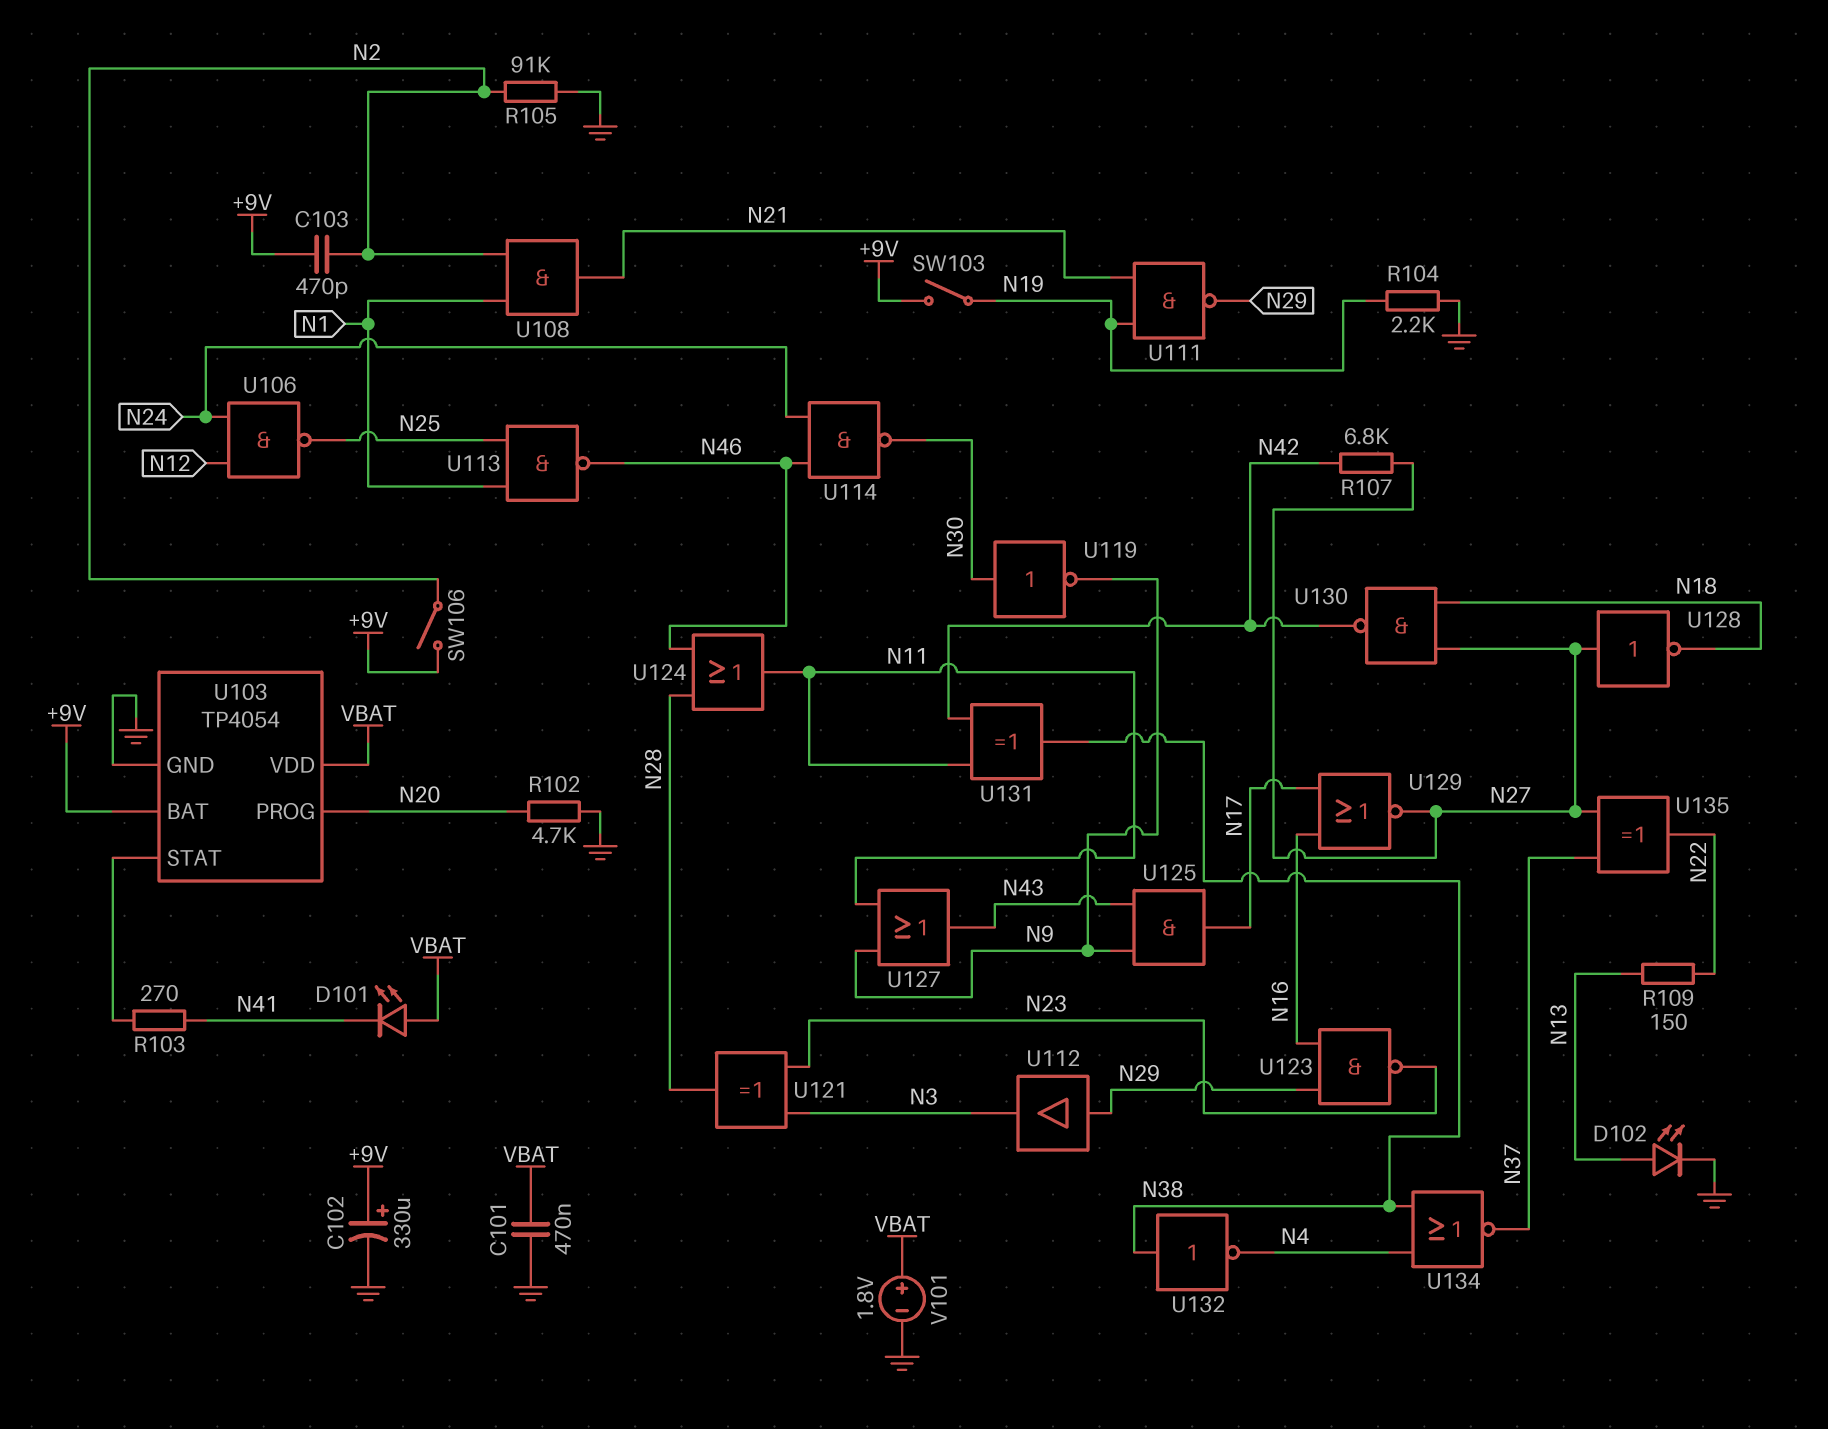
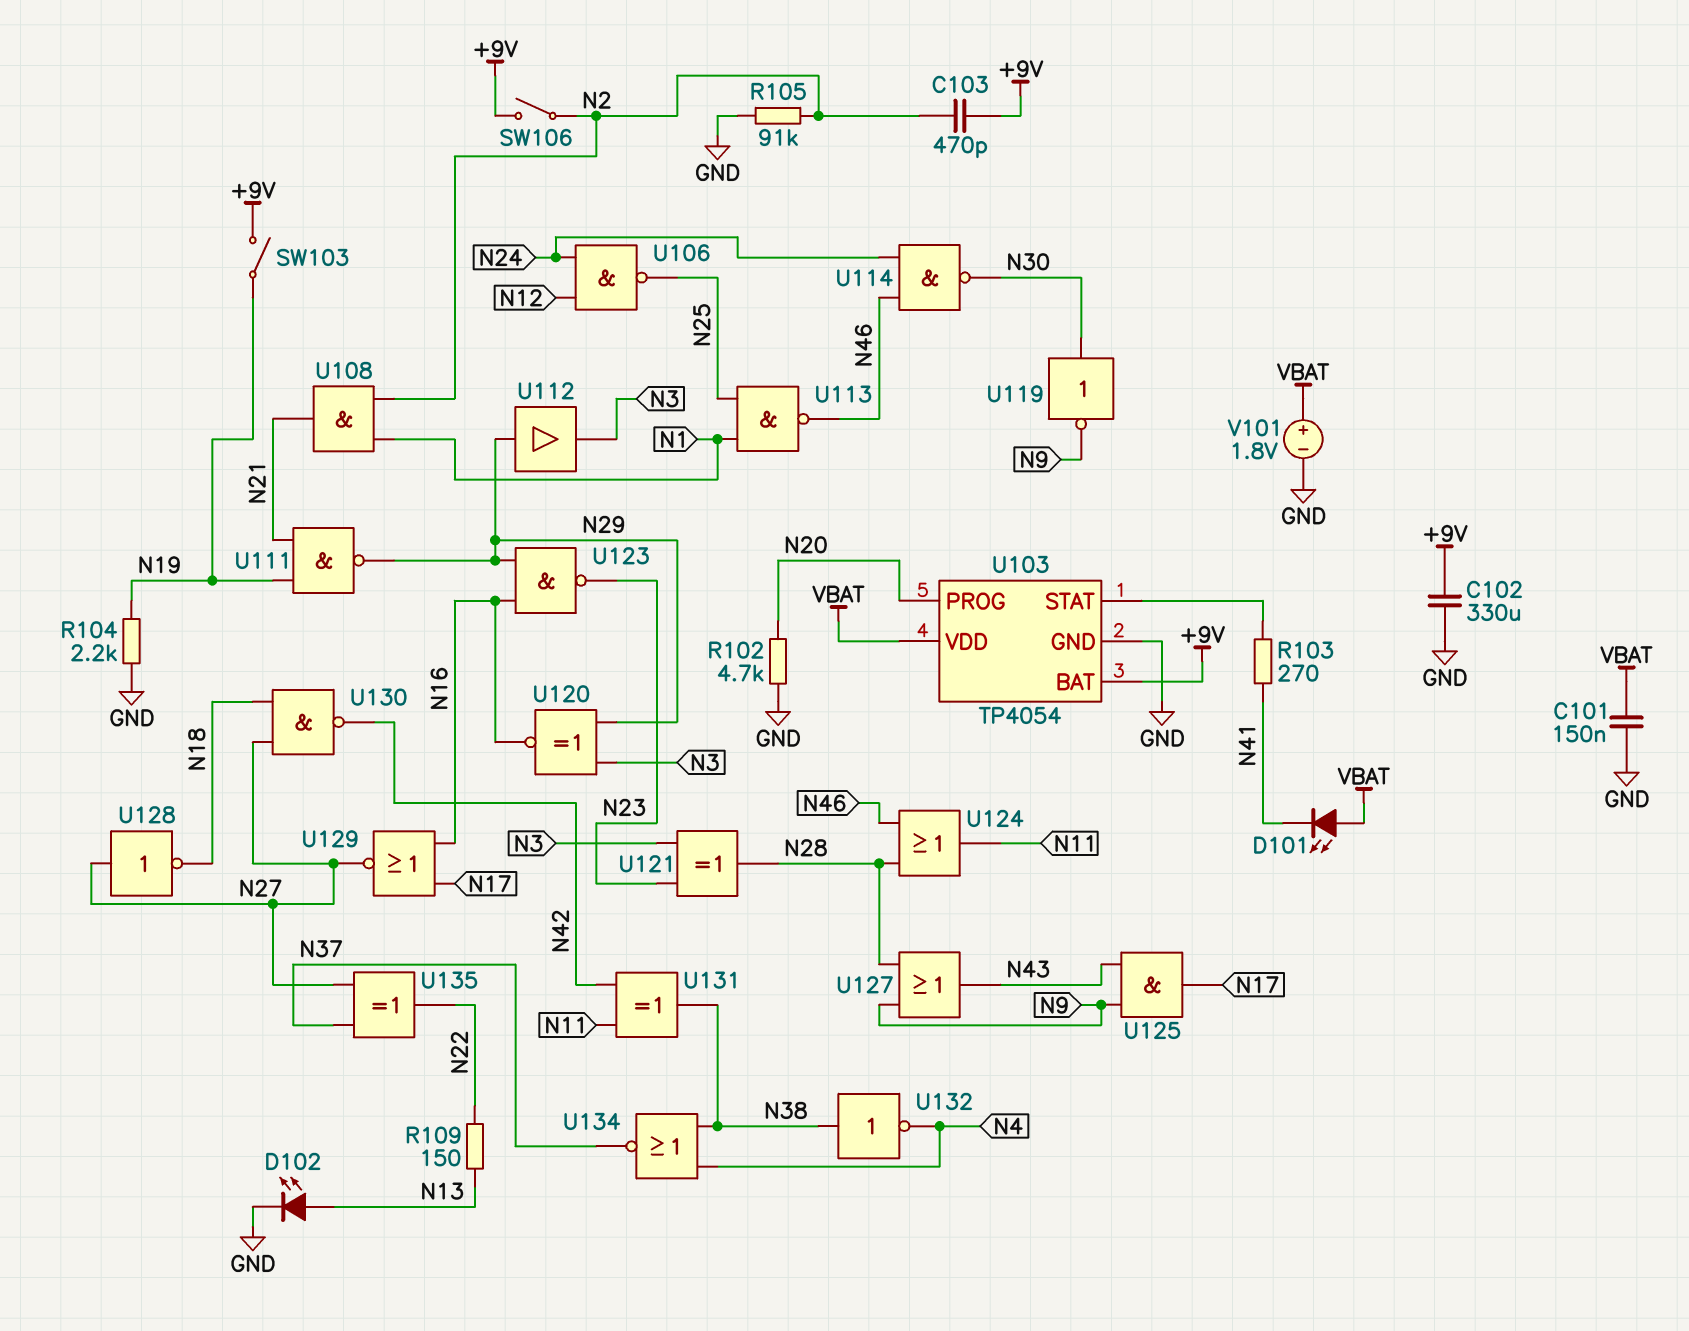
C101: 470nF (GND, VBAT) -> 150nF (GND, VBAT)
C102: 330uF (plus +9V, minus GND) -> 330uF (+9V, GND)
R107: 6.8k (N27, N42) -> none
U120: none -> XNOR (in N3, in N29, out N16)
U127: OR (in N9, in N11, out N43) -> OR (in N9, in N28, out N43)

